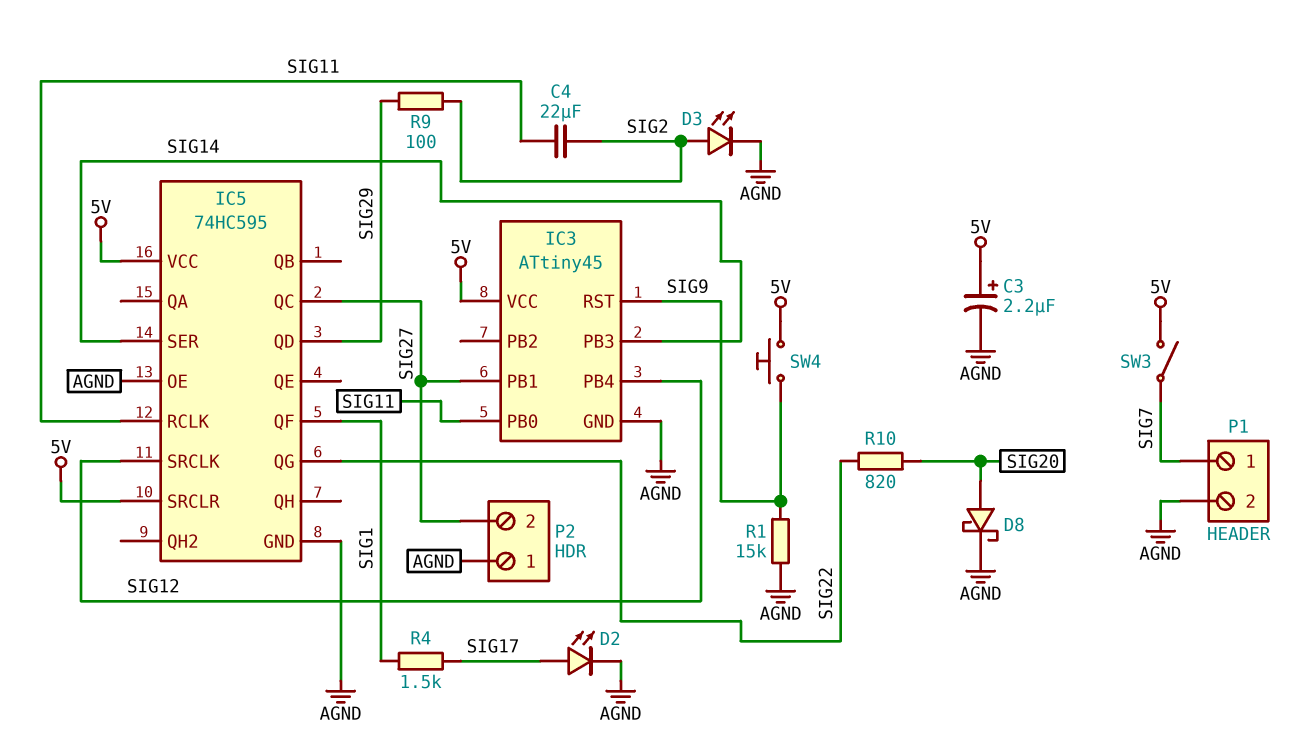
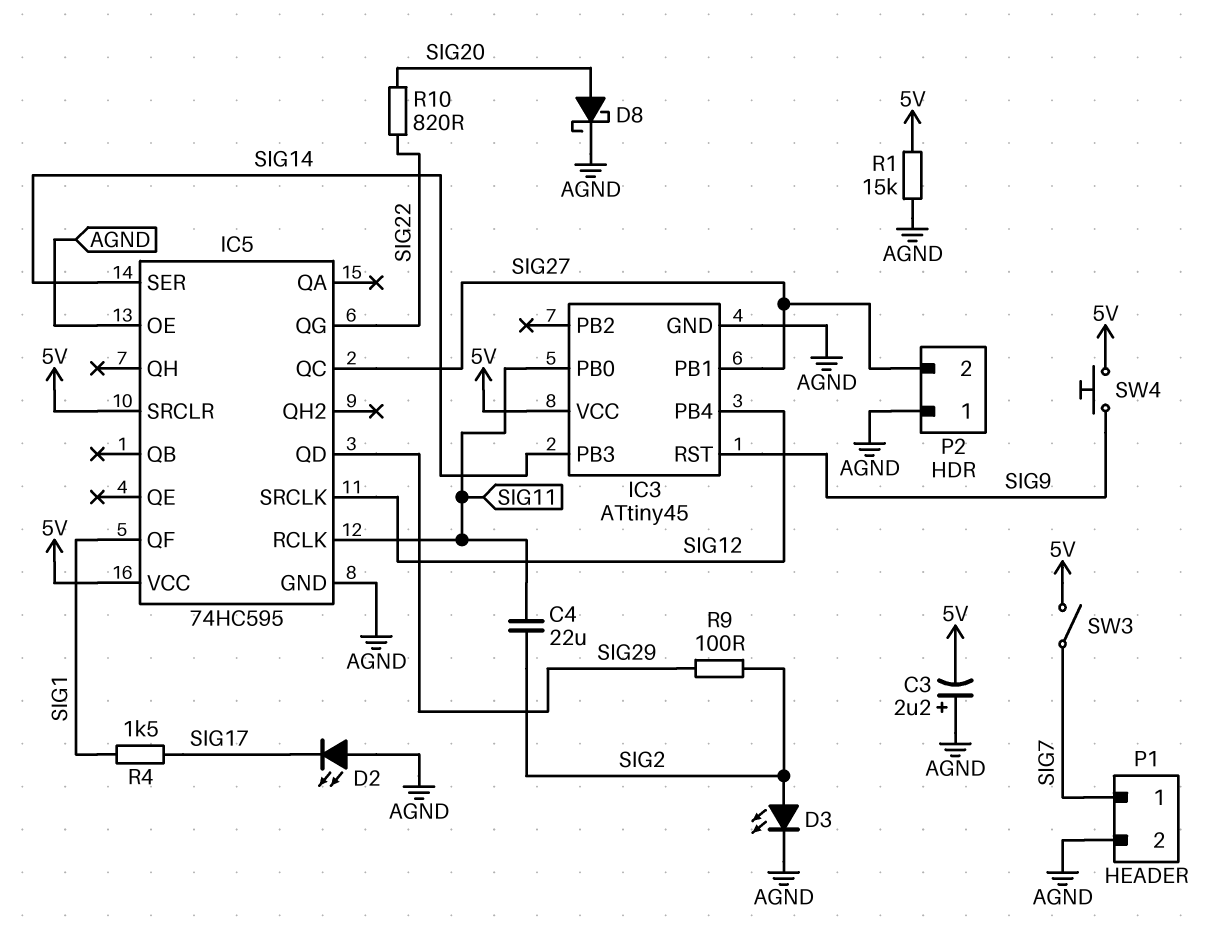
C3: 2.2uF (plus 5V, minus AGND) -> 2.2uF (plus AGND, minus 5V)
D2: LED (A SIG17, K AGND) -> LED (A AGND, K SIG17)
R1: 15k (AGND, SIG9) -> 15k (5V, AGND)

